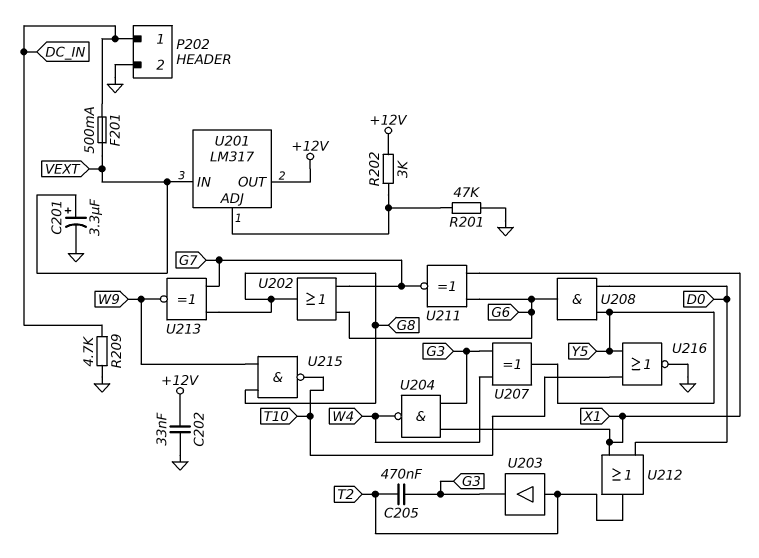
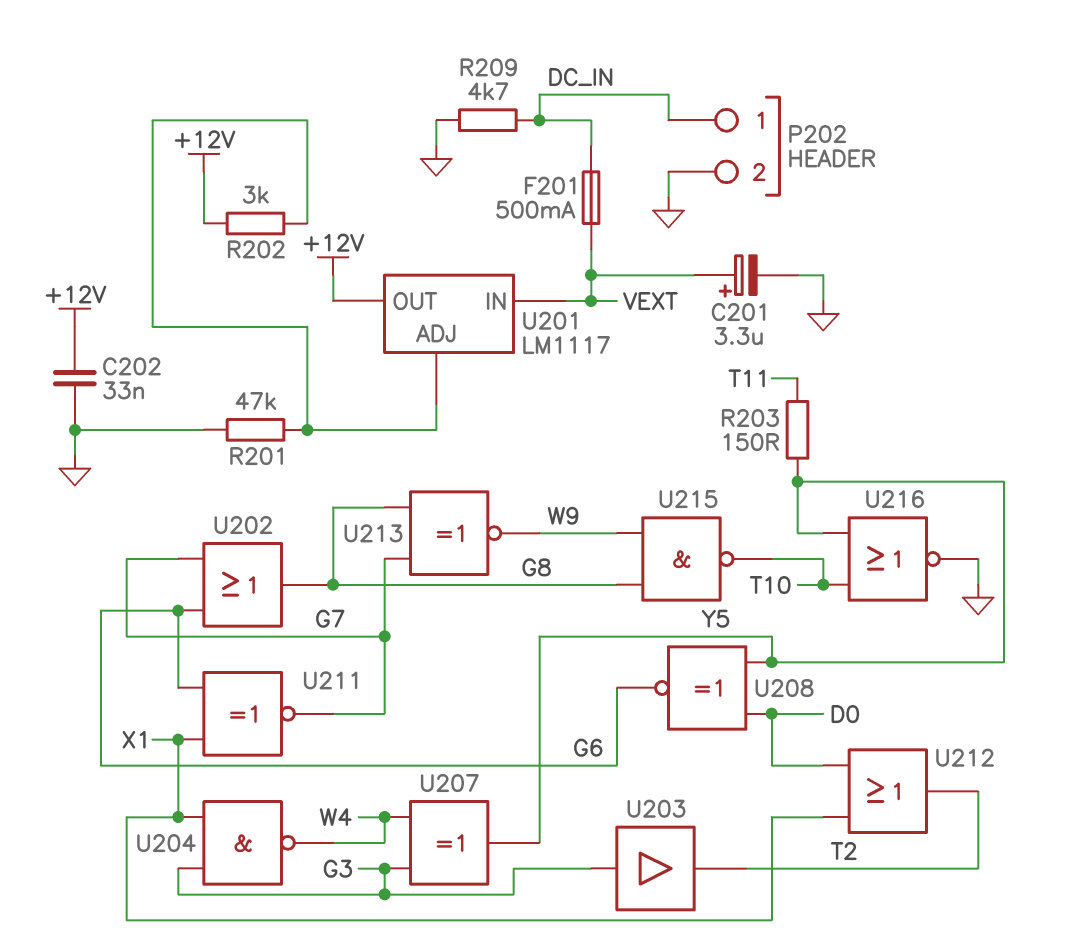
C205: 470nF (G3, T2) -> none
R203: none -> 150 (T11, Y5)
U201: LM317 -> LM1117
U203: buffer (in T2, out G3) -> buffer (in G3, out T2)
U208: AND (in D0, in Y5, out G6) -> XNOR (in D0, in Y5, out G6)

